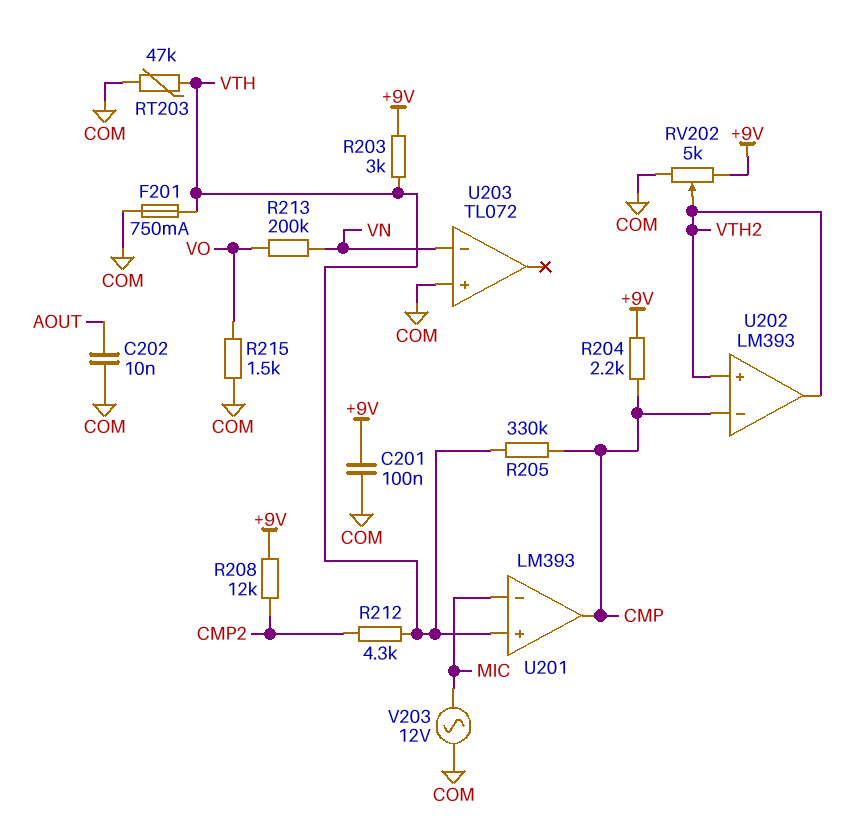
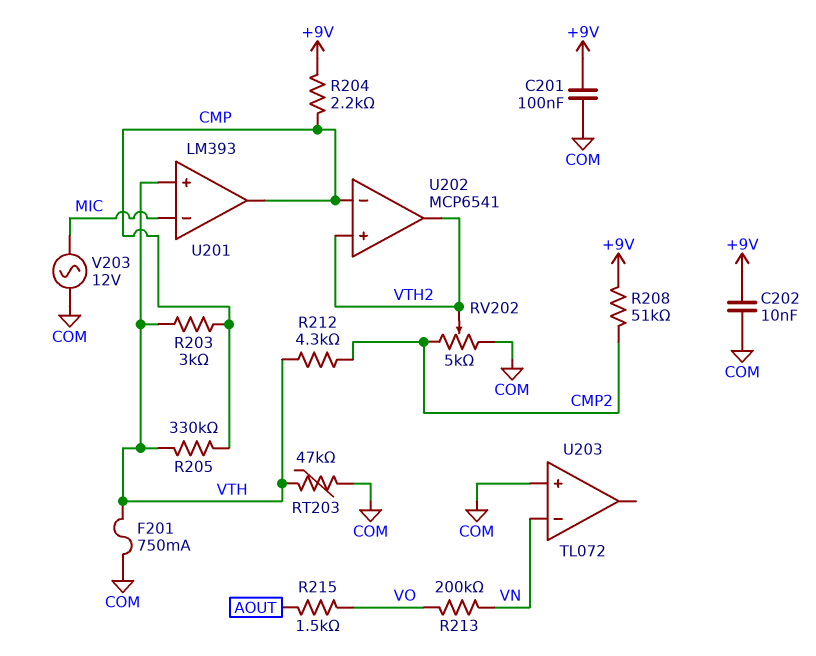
C202: 10nF (AOUT, COM) -> 10nF (+9V, COM)
R203: 3k (+9V, VTH) -> 3k (CMP, VTH)
R208: 12k (+9V, CMP2) -> 51k (+9V, CMP2)
R215: 1.5k (COM, VO) -> 1.5k (AOUT, VO)
RV202: 5k (+9V, COM, wiper VTH2) -> 5k (CMP2, COM, wiper VTH2)
U202: LM393 -> MCP6541

